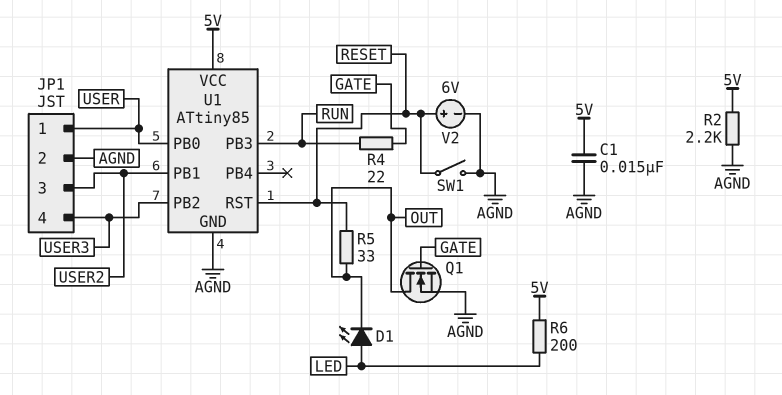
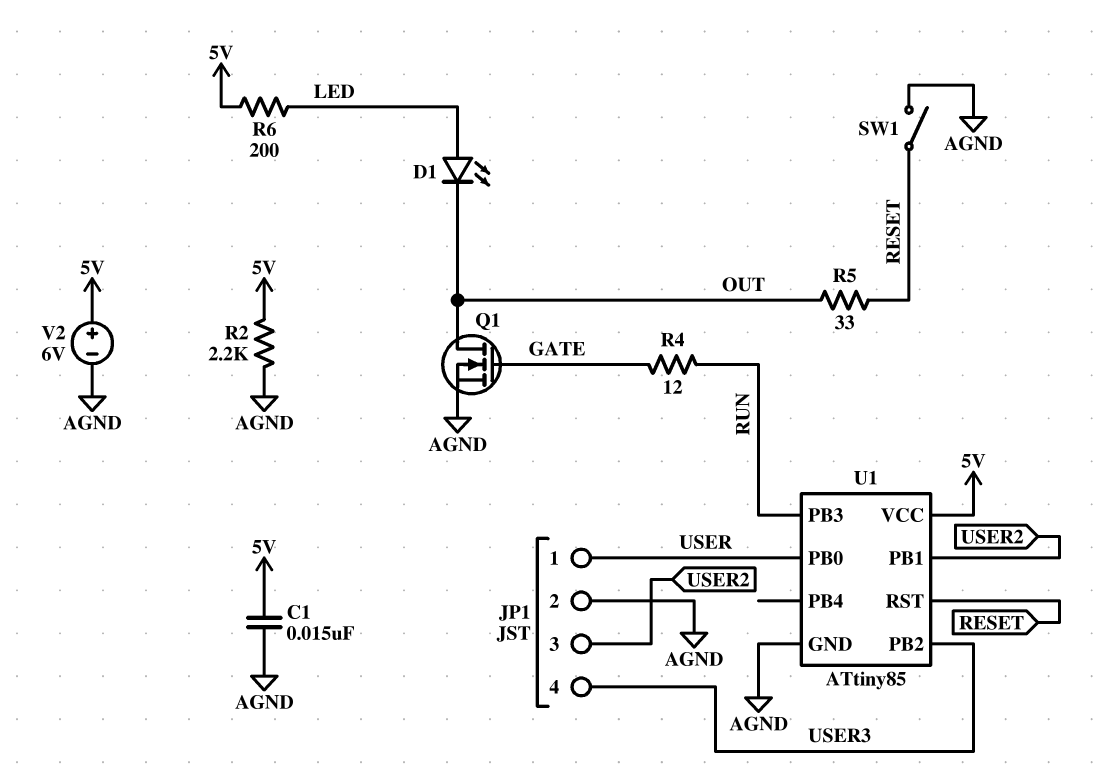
R4: 22 (GATE, RUN) -> 12 (GATE, RUN)
V2: 6V (plus RESET, minus AGND) -> 6V (plus 5V, minus AGND)

